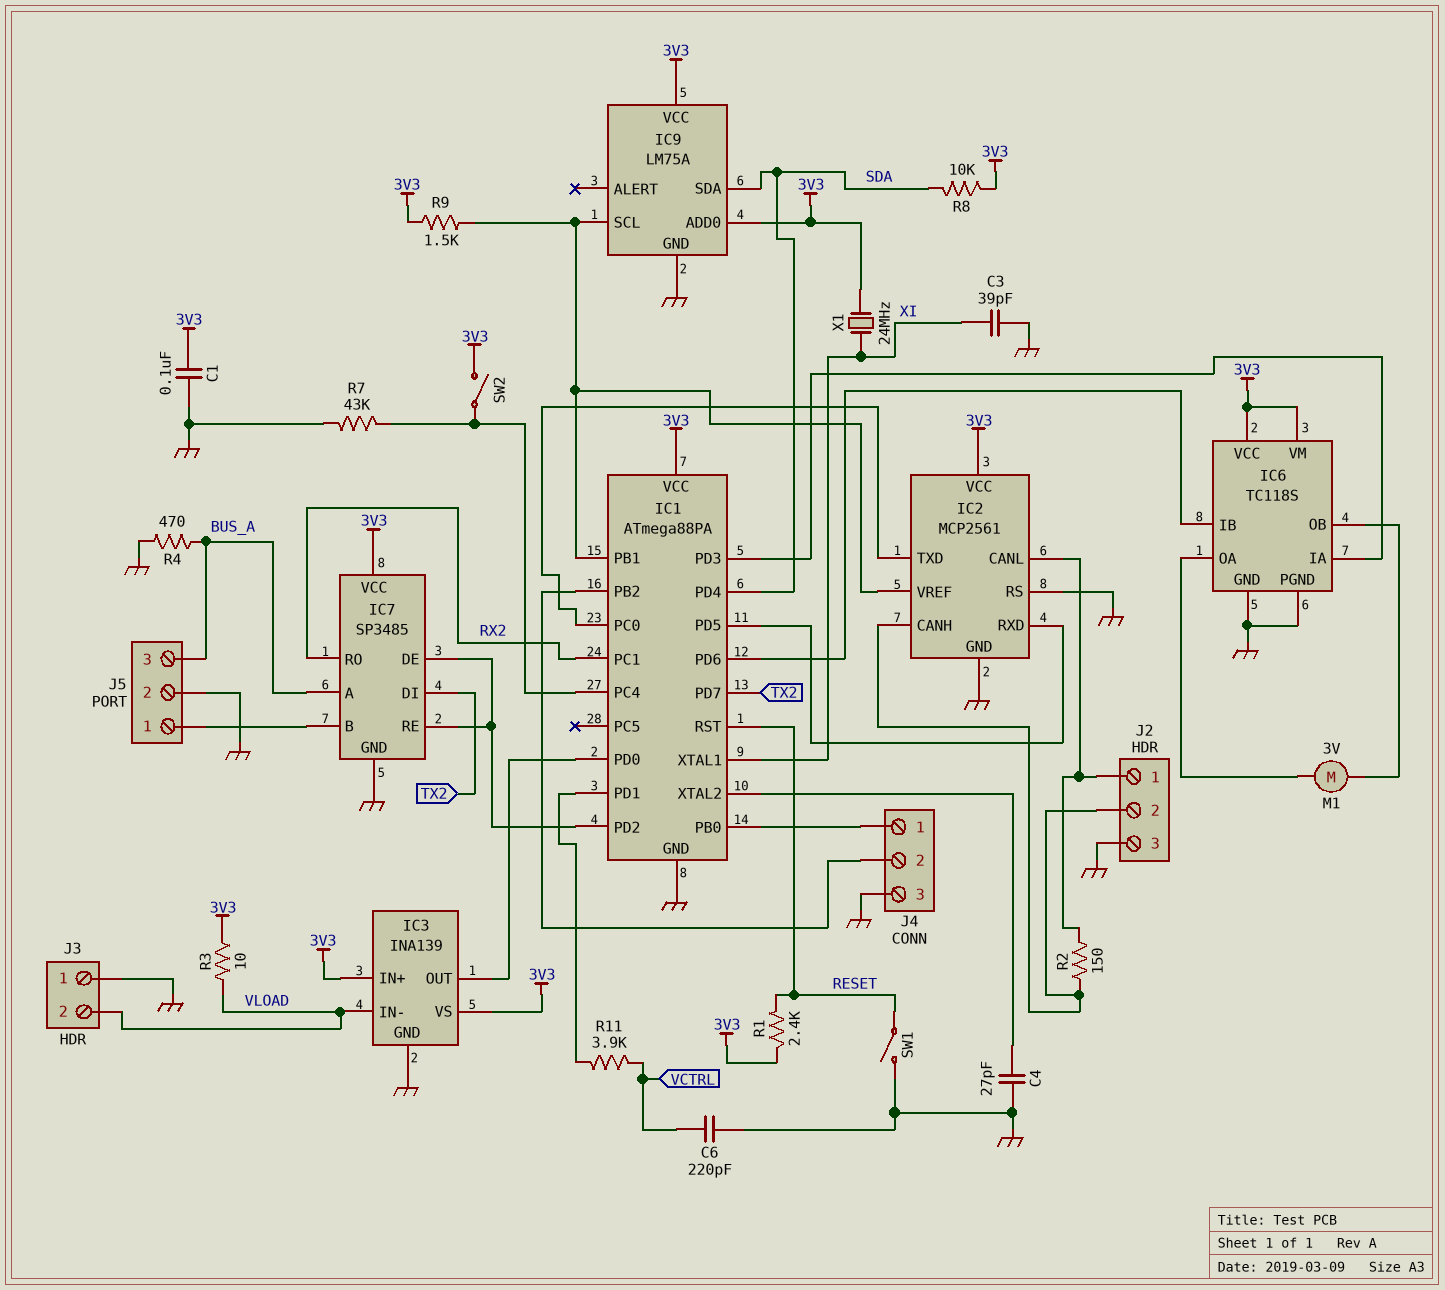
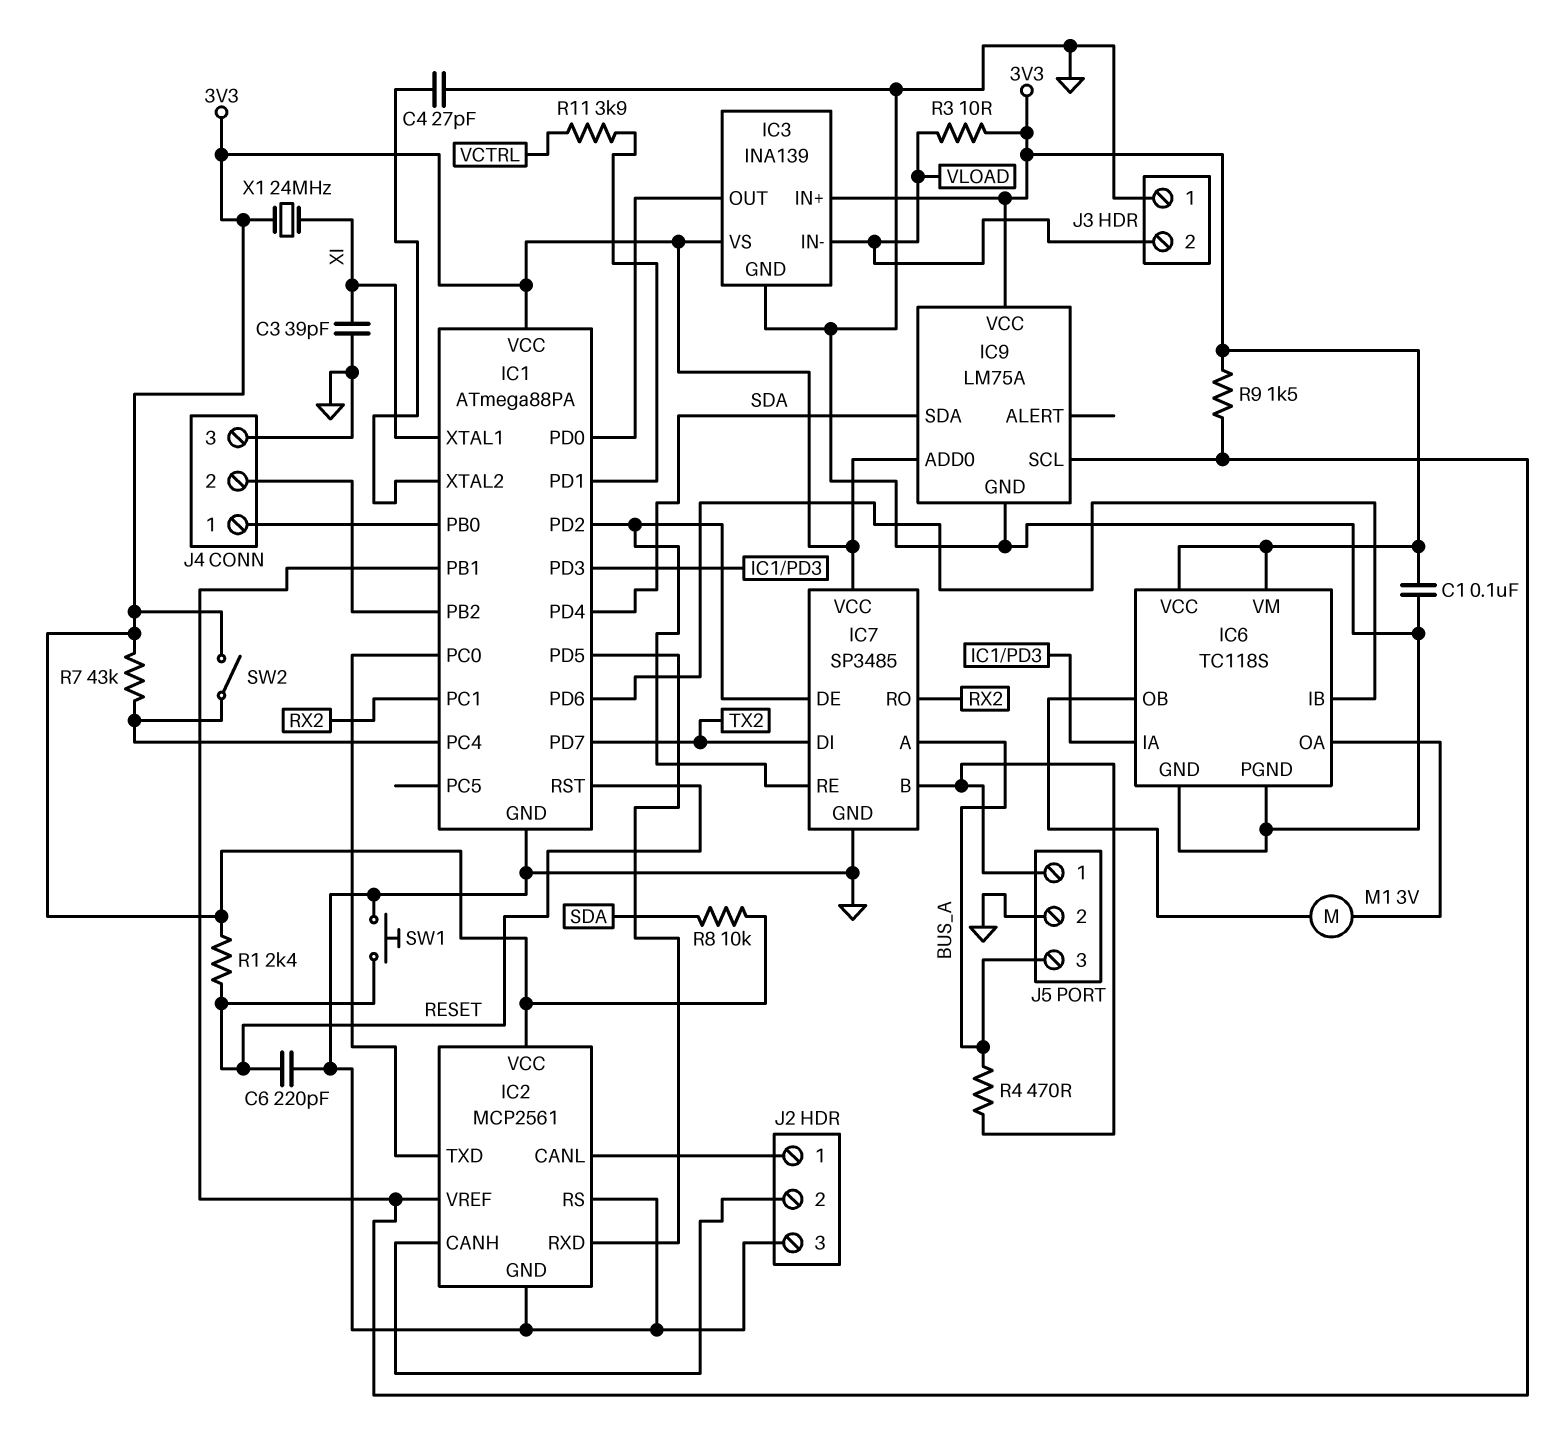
C6: 220pF (GND, VCTRL) -> 220pF (GND, RESET)
R2: 150 (IC2/CANH, IC2/CANL) -> none
R4: 470 (BUS_A, GND) -> 470 (BUS_A, IC7/B)
R7: 43k (GND, IC1/PC4) -> 43k (3V3, IC1/PC4)
SW1: switch (GND, RESET) -> button (GND, RESET)

